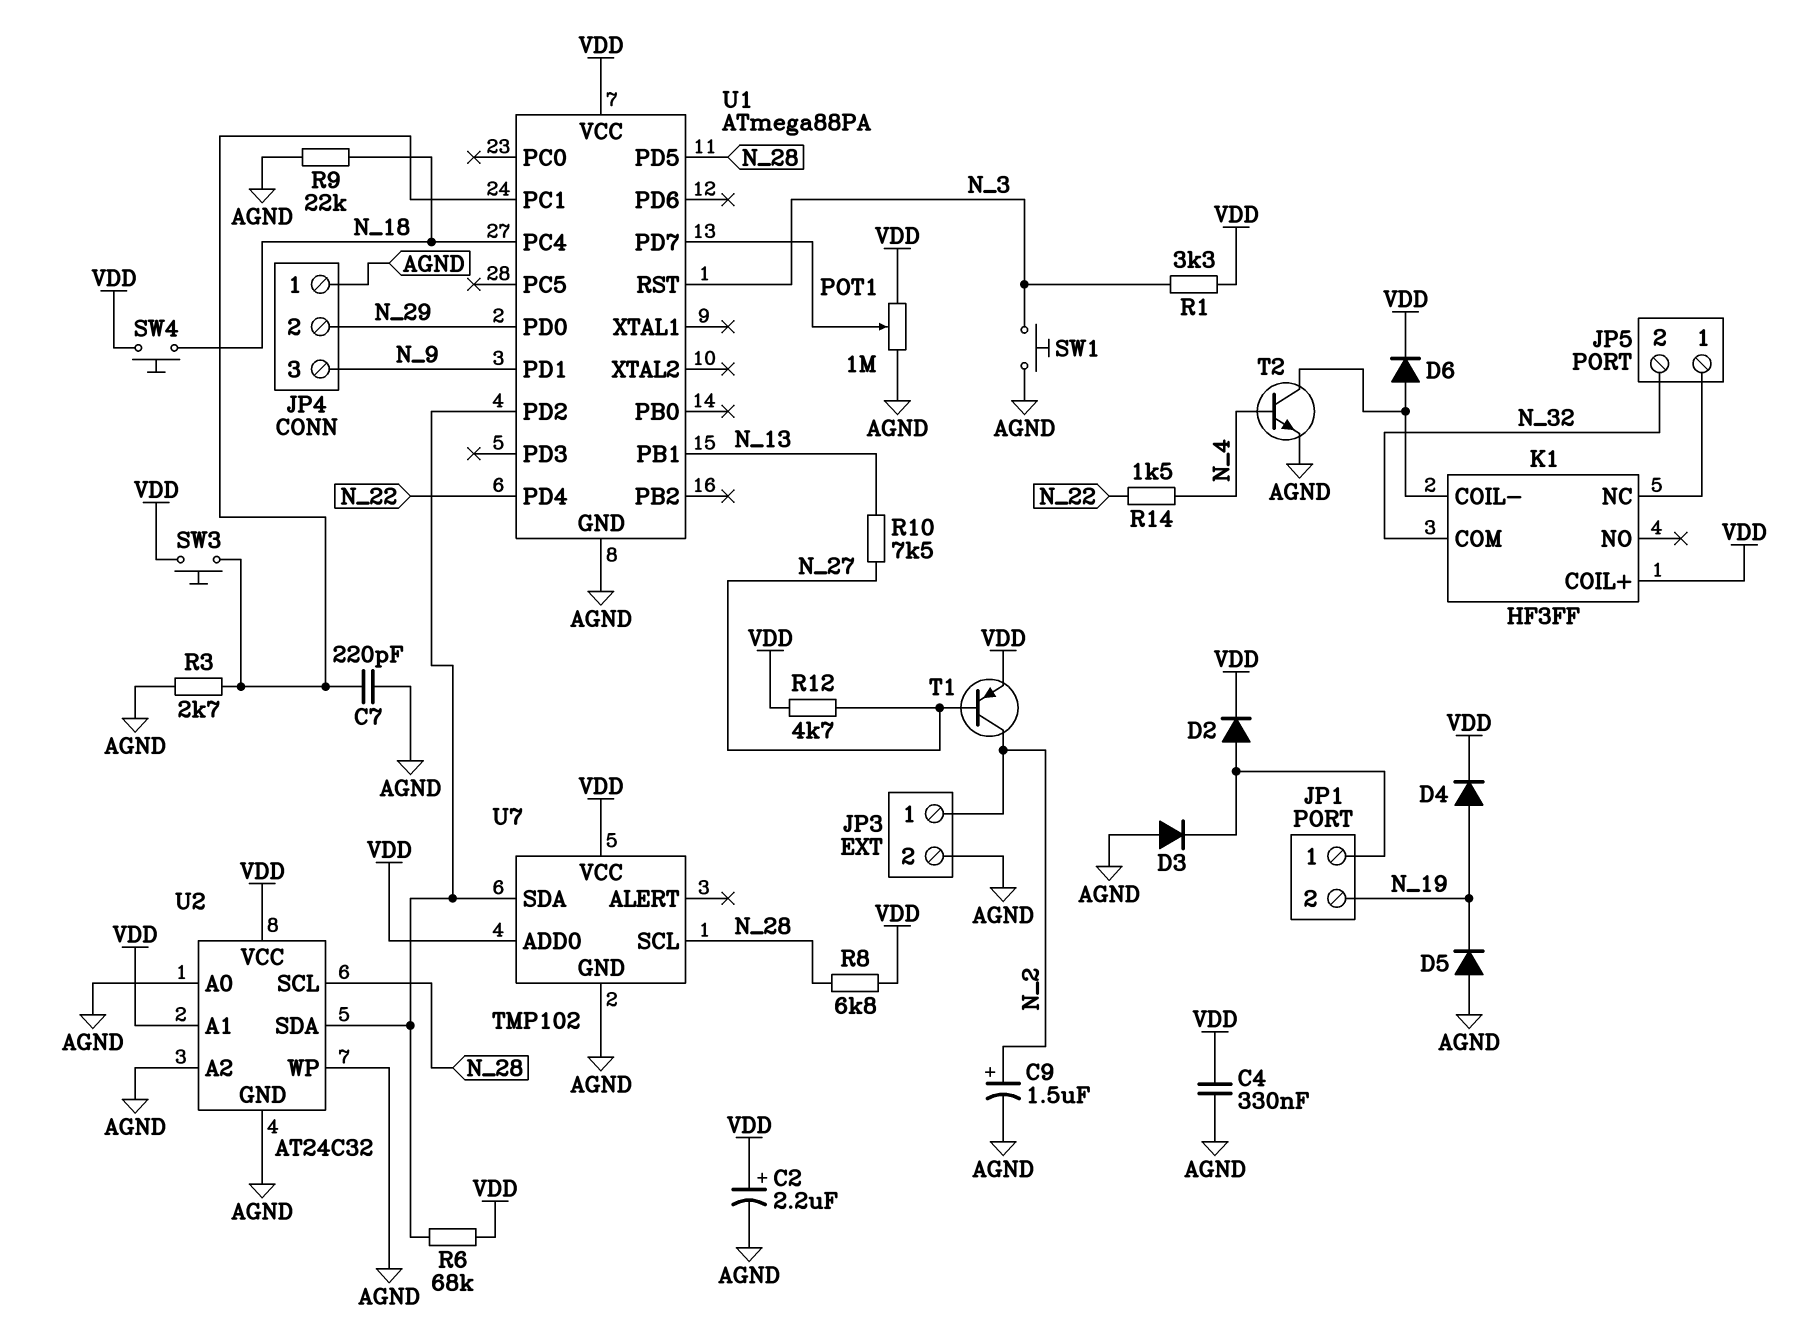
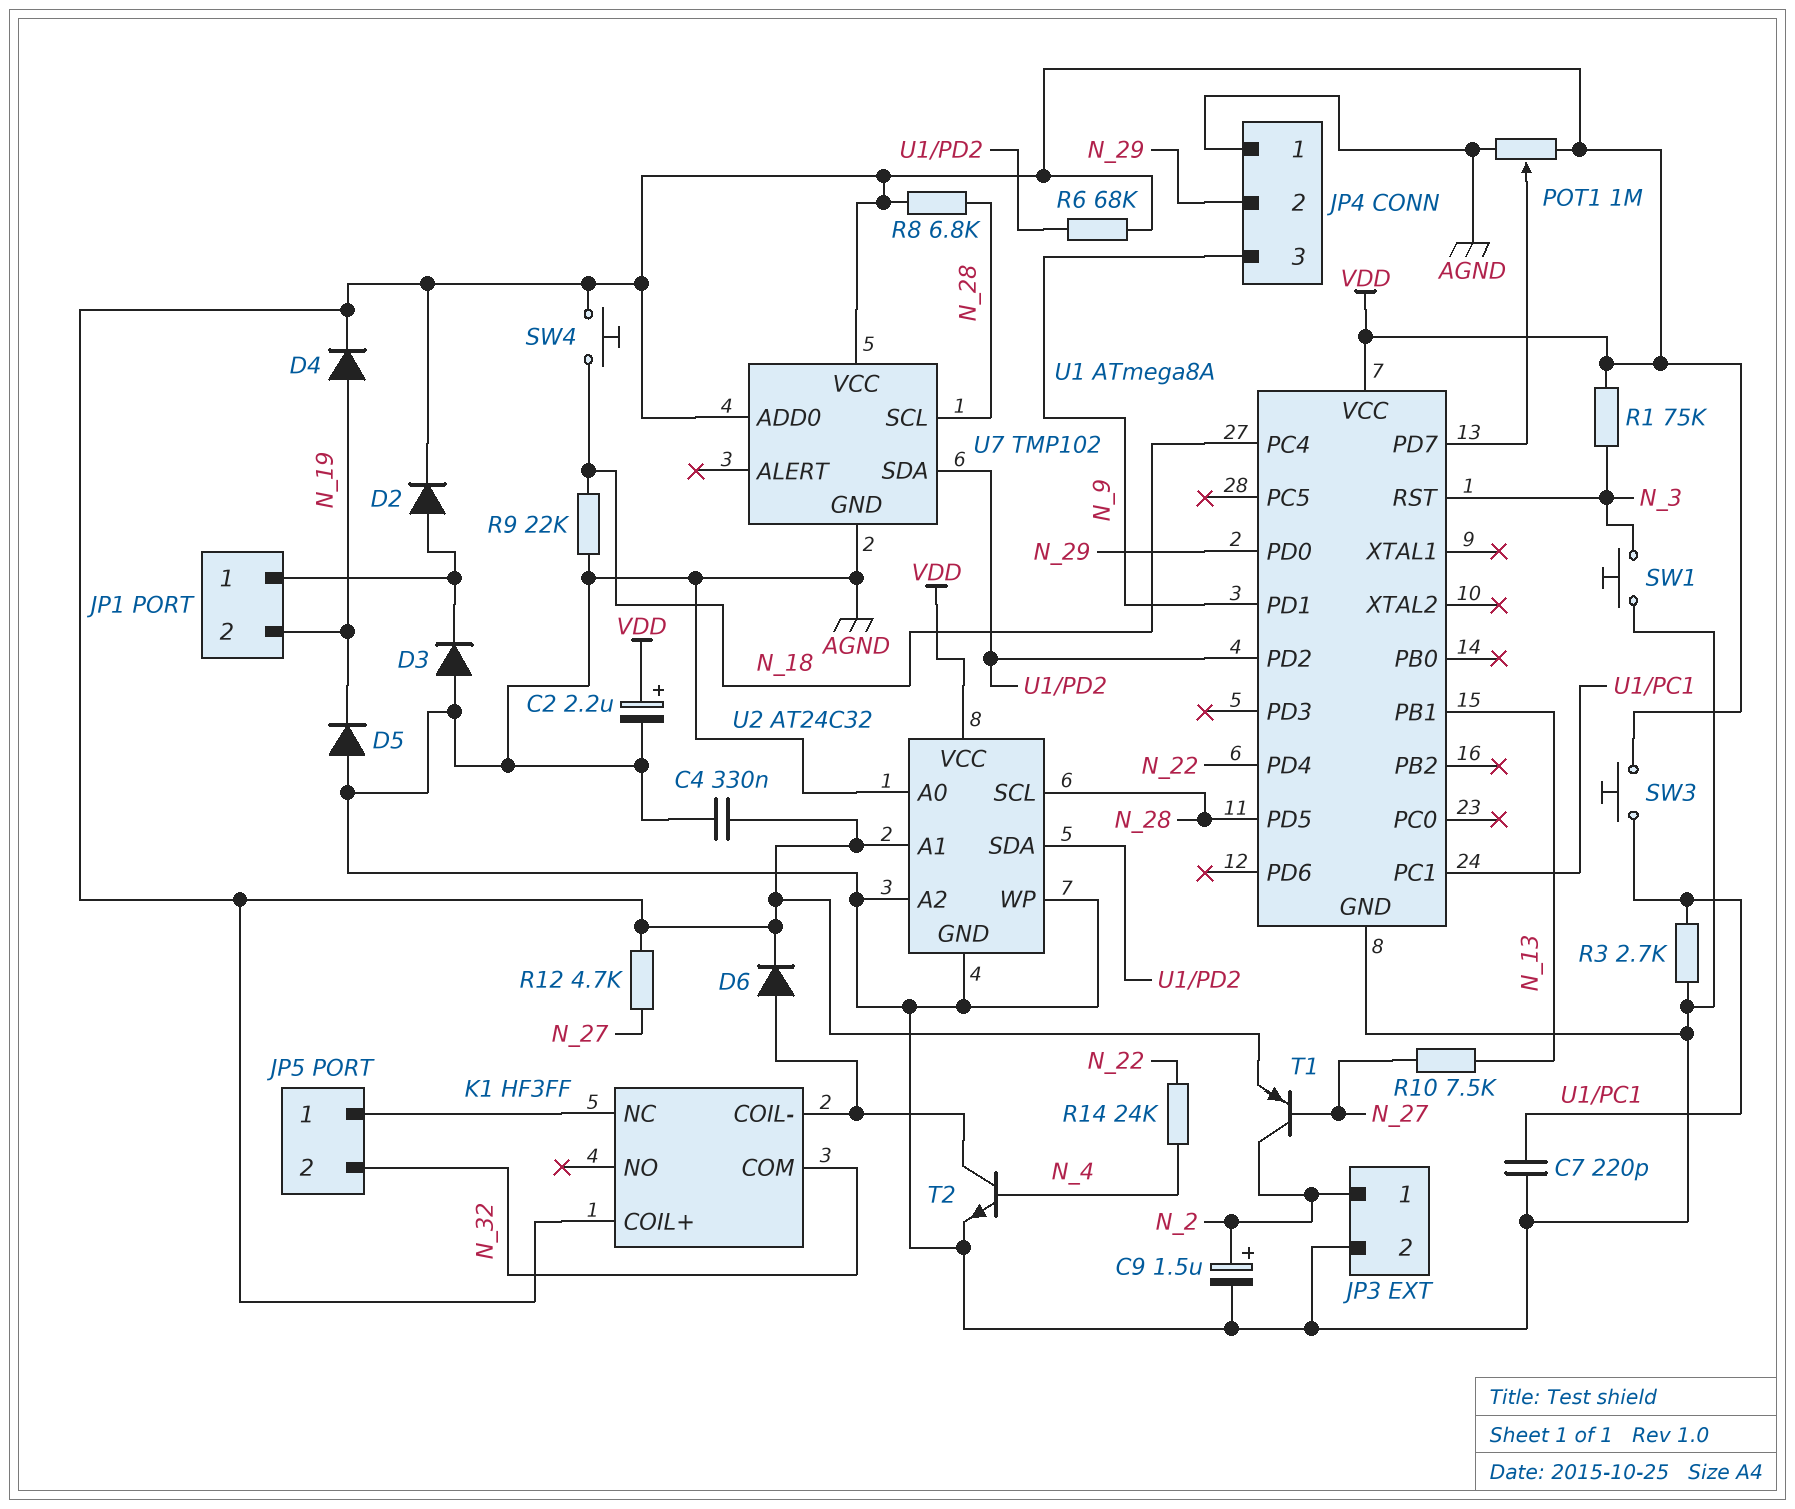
R1: 3.3k (N_3, VDD) -> 75k (N_3, VDD)
R14: 1.5k (N_4, N_22) -> 24k (N_4, N_22)
U1: ATmega88PA -> ATmega8A

